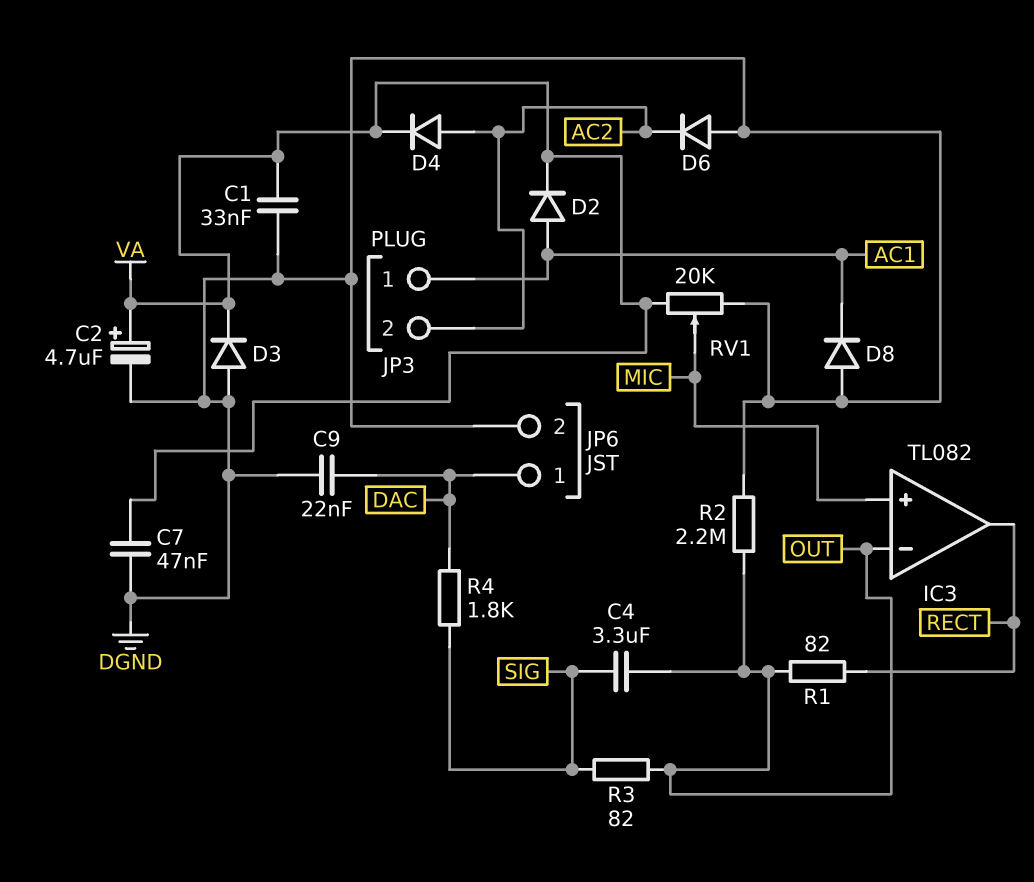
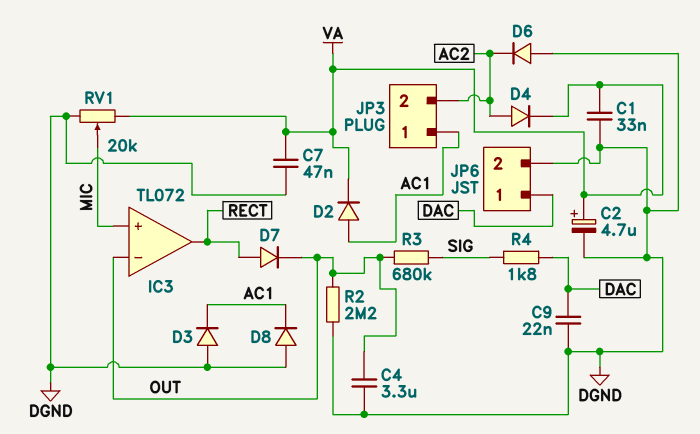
C4: 3.3uF (OUT, SIG) -> 3.3uF (DGND, OUT)
D3: diode (A DGND, K VA) -> diode (A DGND, K AC1)
D7: none -> diode (A RECT, K OUT)
IC3: TL082 -> TL072
R1: 82 (OUT, RECT) -> none
R3: 82 (OUT, SIG) -> 680k (OUT, SIG)

